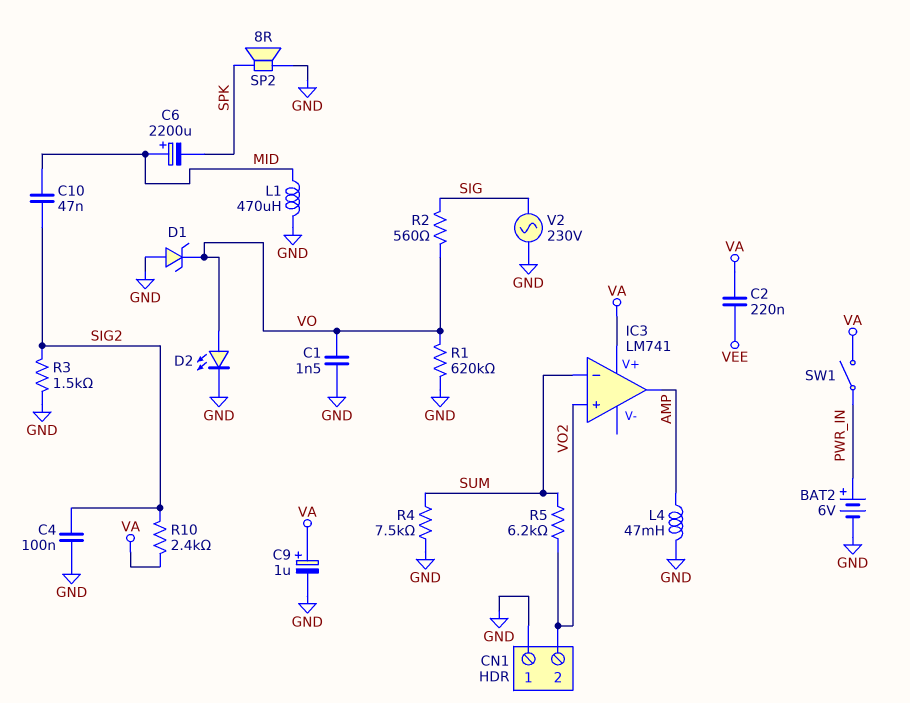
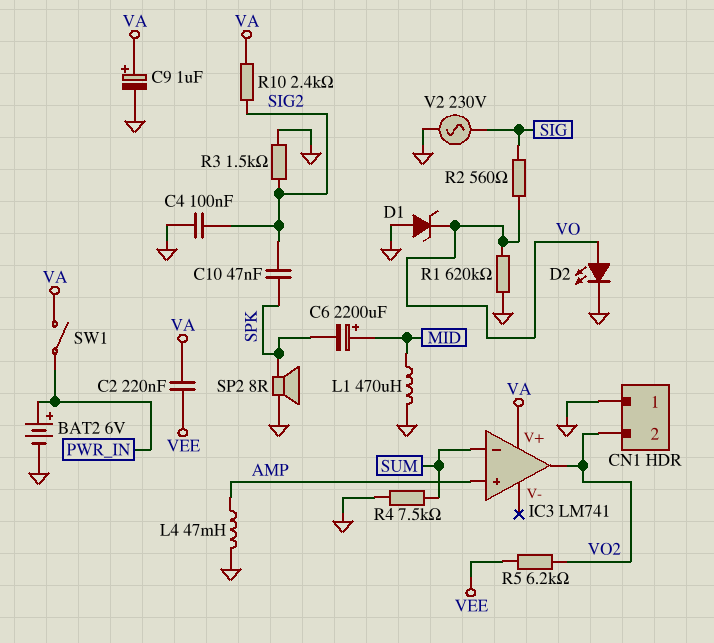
C1: 1.5nF (GND, VO) -> none
C10: 47nF (MID, SIG2) -> 47nF (SIG2, SPK)
IC3 pin in+: VO2 -> AMP
IC3 pin out: AMP -> VO2
R5: 6.2k (SUM, VO2) -> 6.2k (VEE, VO2)

